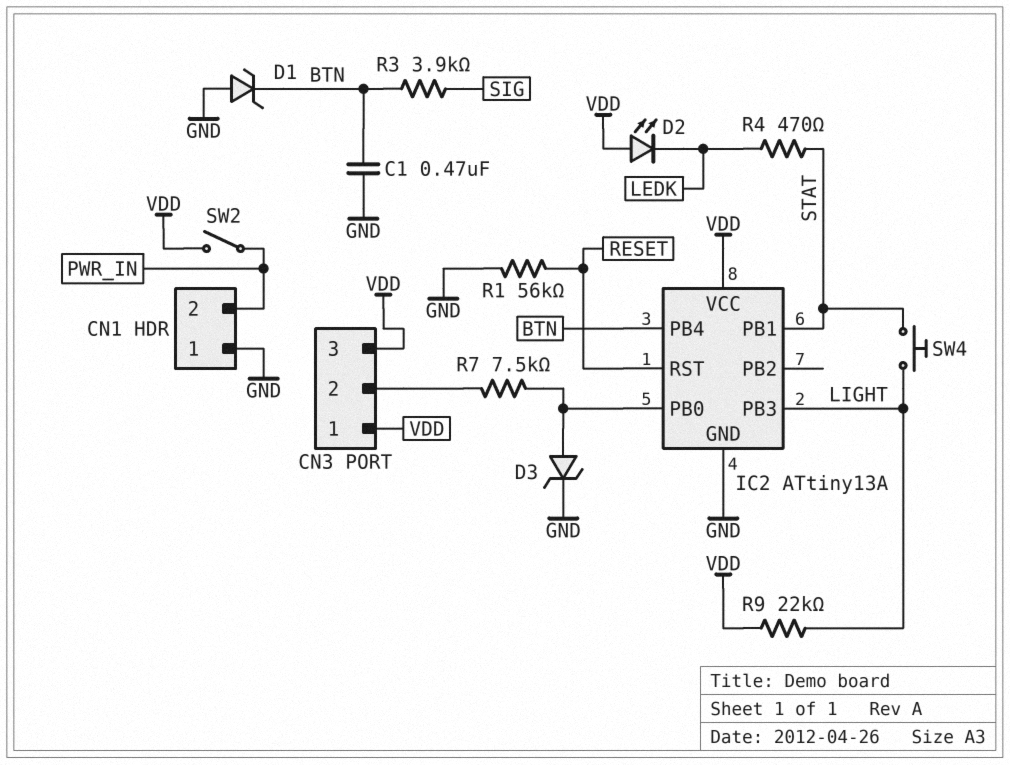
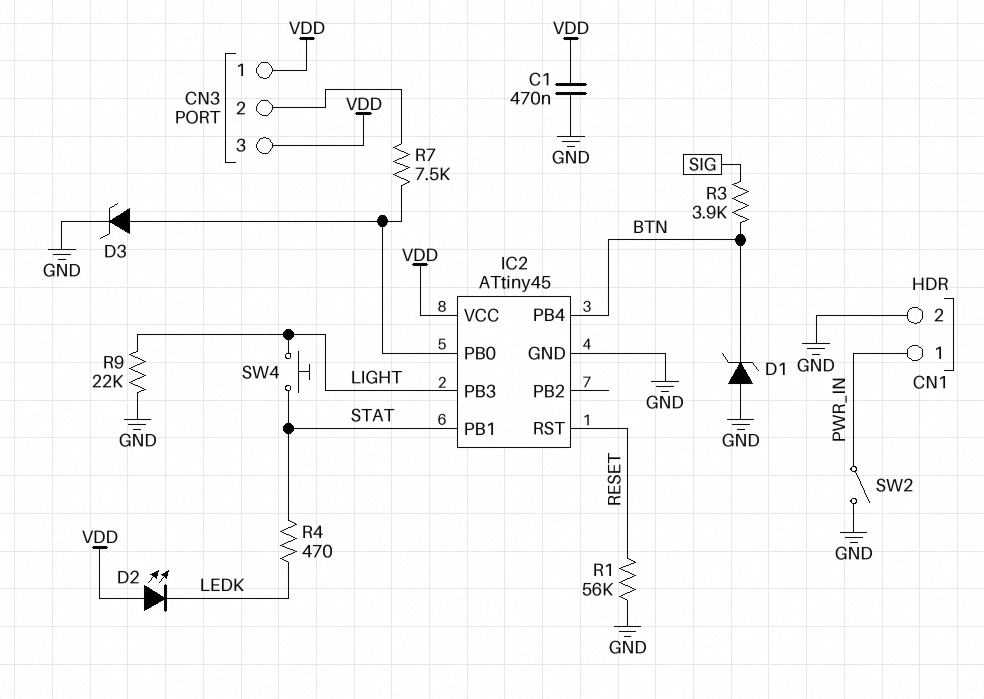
C1: 470nF (BTN, GND) -> 470nF (GND, VDD)
CN1 pin 1: GND -> PWR_IN
CN1 pin 2: PWR_IN -> GND
IC2: ATtiny13A -> ATtiny45
R9: 22k (LIGHT, VDD) -> 22k (GND, LIGHT)
SW2: switch (PWR_IN, VDD) -> switch (GND, PWR_IN)

